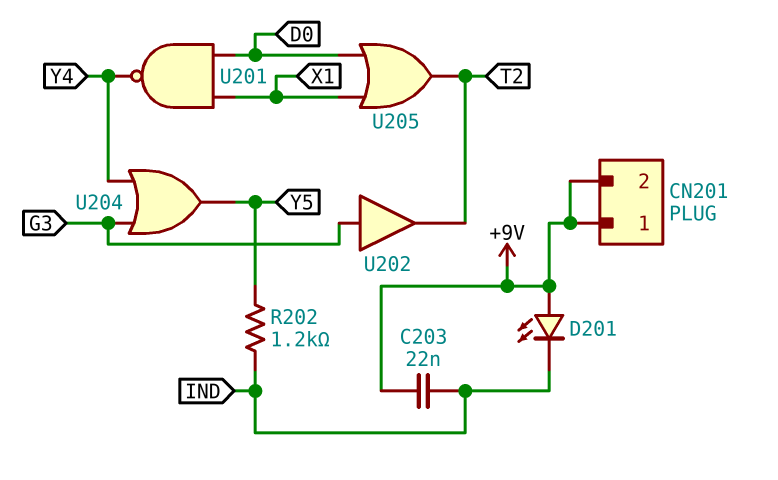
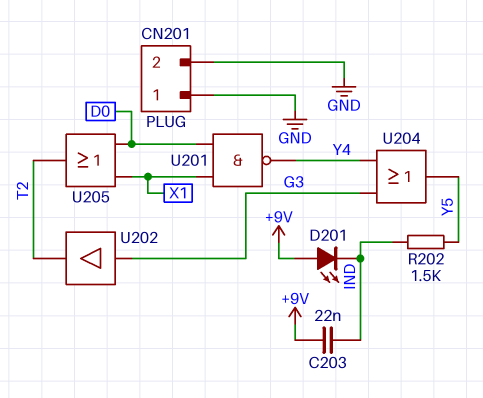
CN201 pin 1: +9V -> GND
CN201 pin 2: +9V -> GND
R202: 1.2k (IND, Y5) -> 1.5k (IND, Y5)

